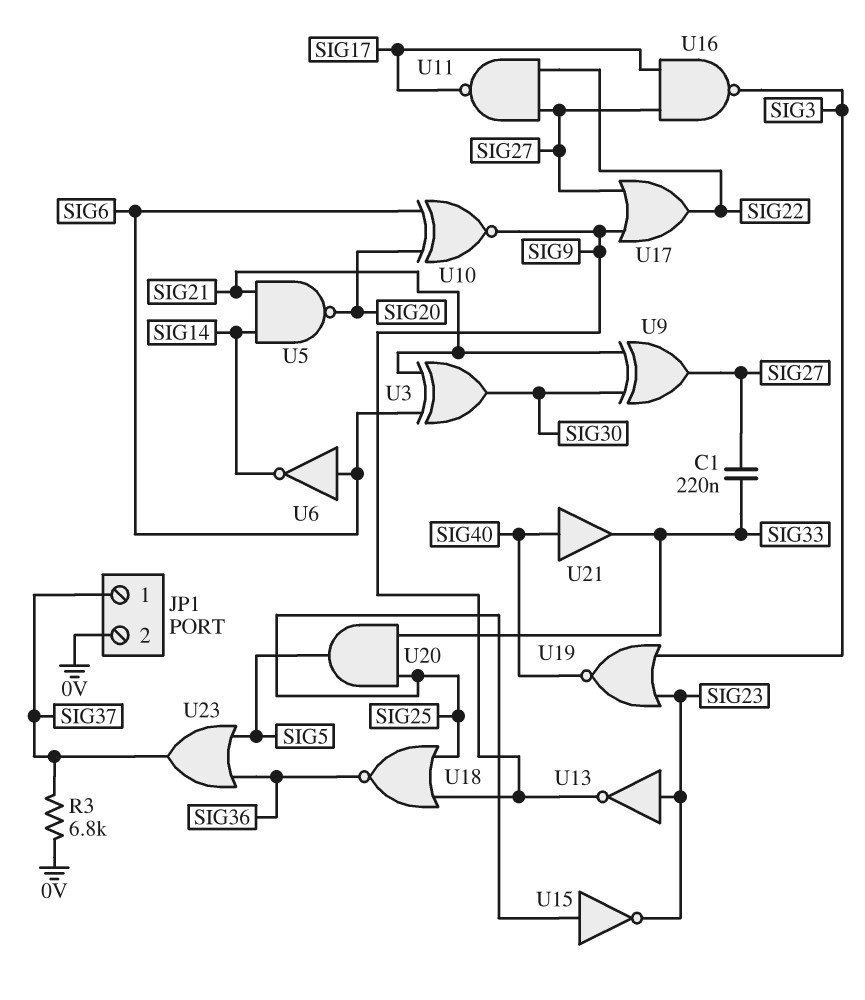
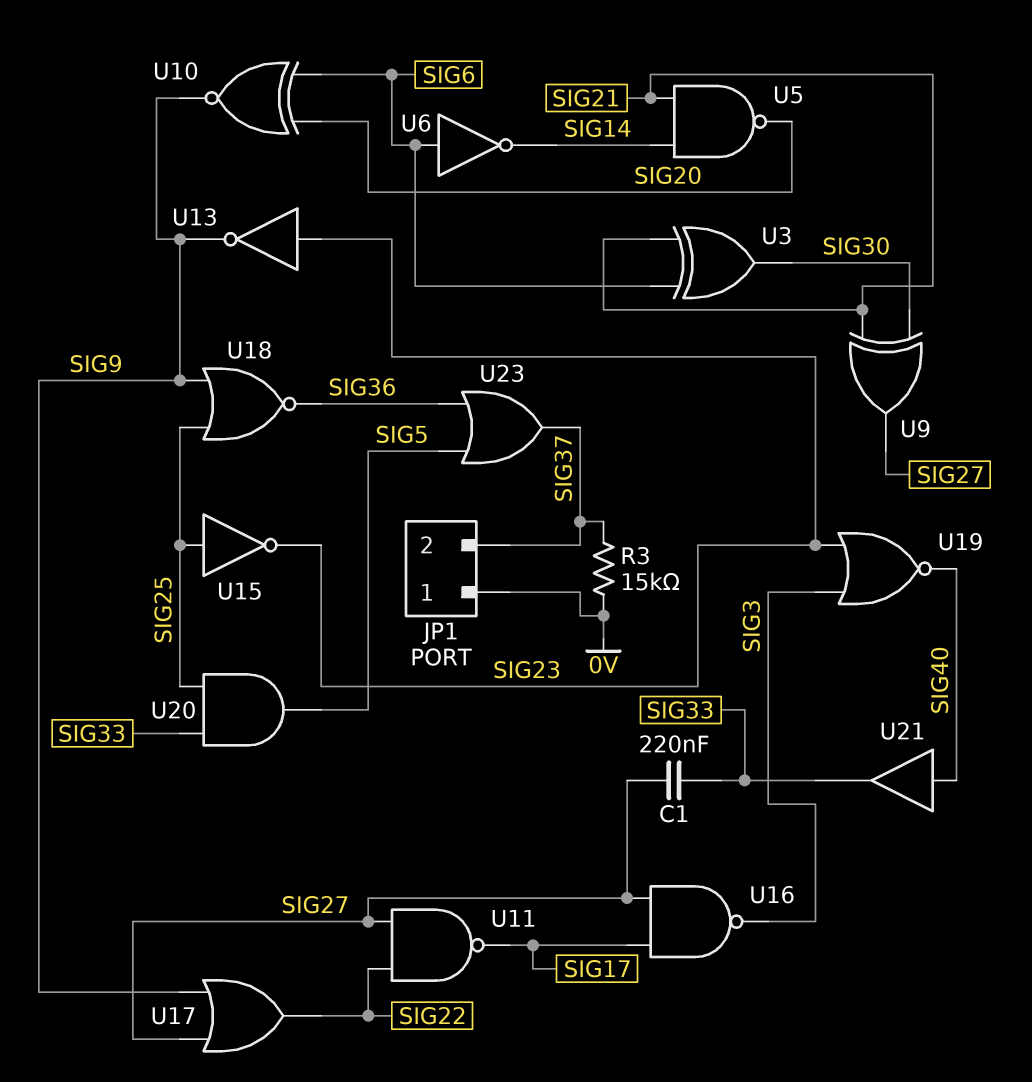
JP1 pin 1: SIG37 -> 0V
JP1 pin 2: 0V -> SIG37
R3: 6.8k (0V, SIG37) -> 15k (0V, SIG37)

